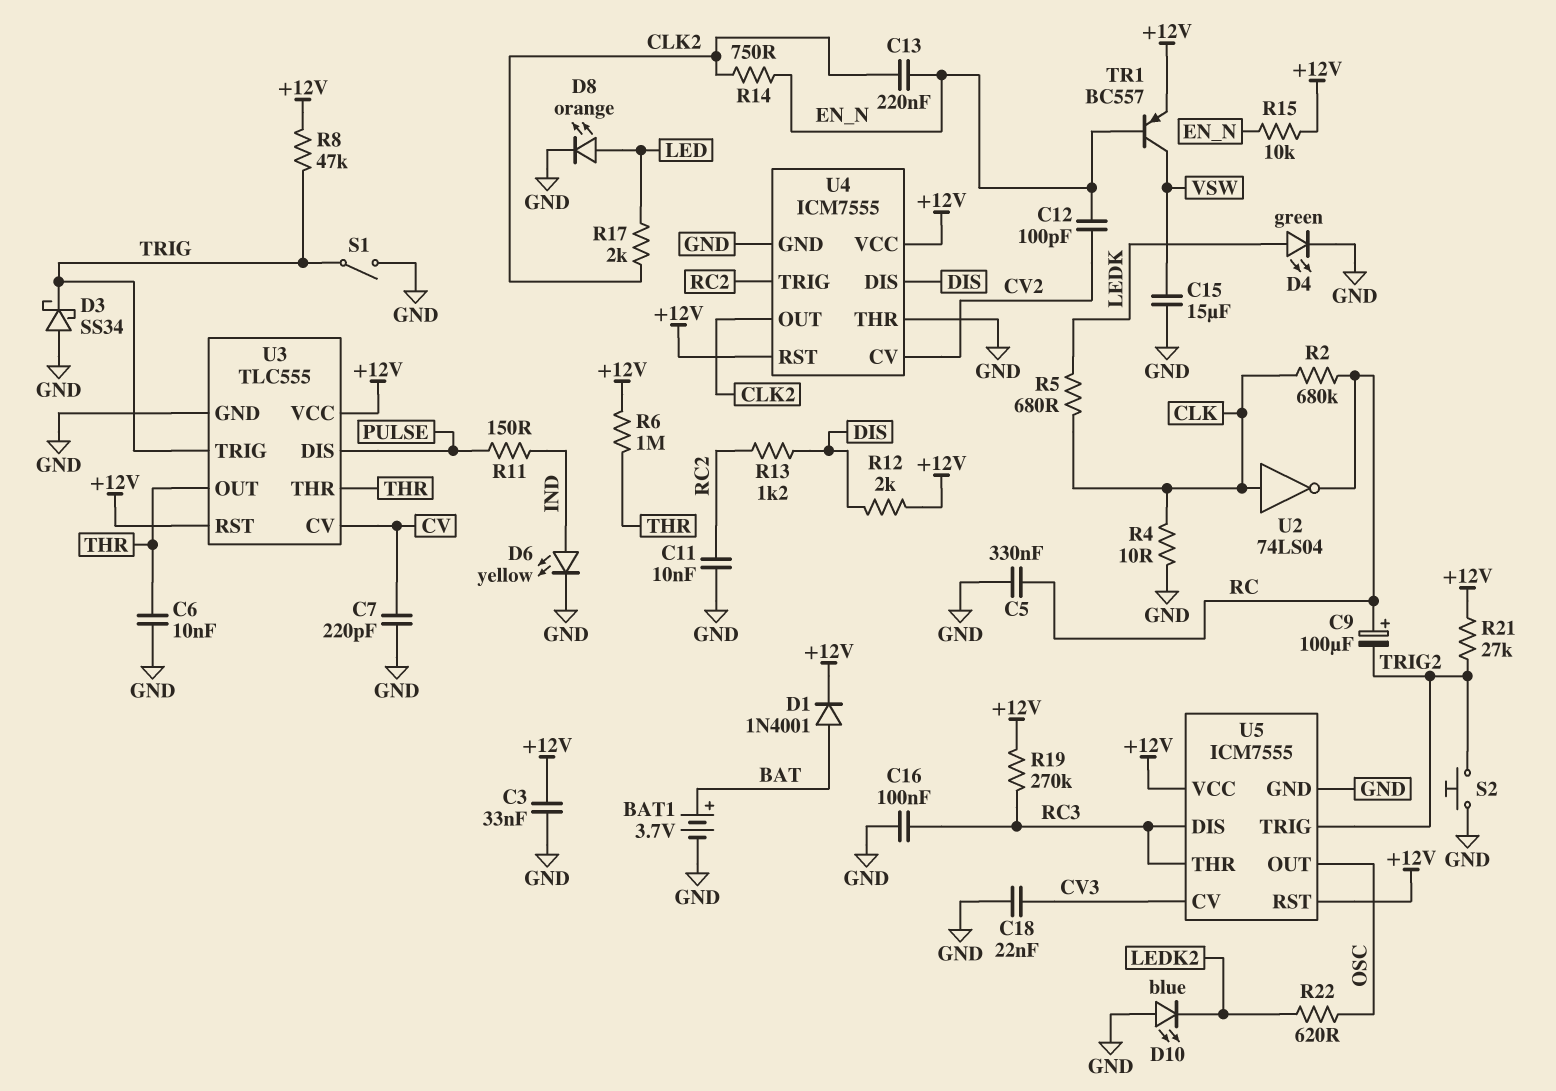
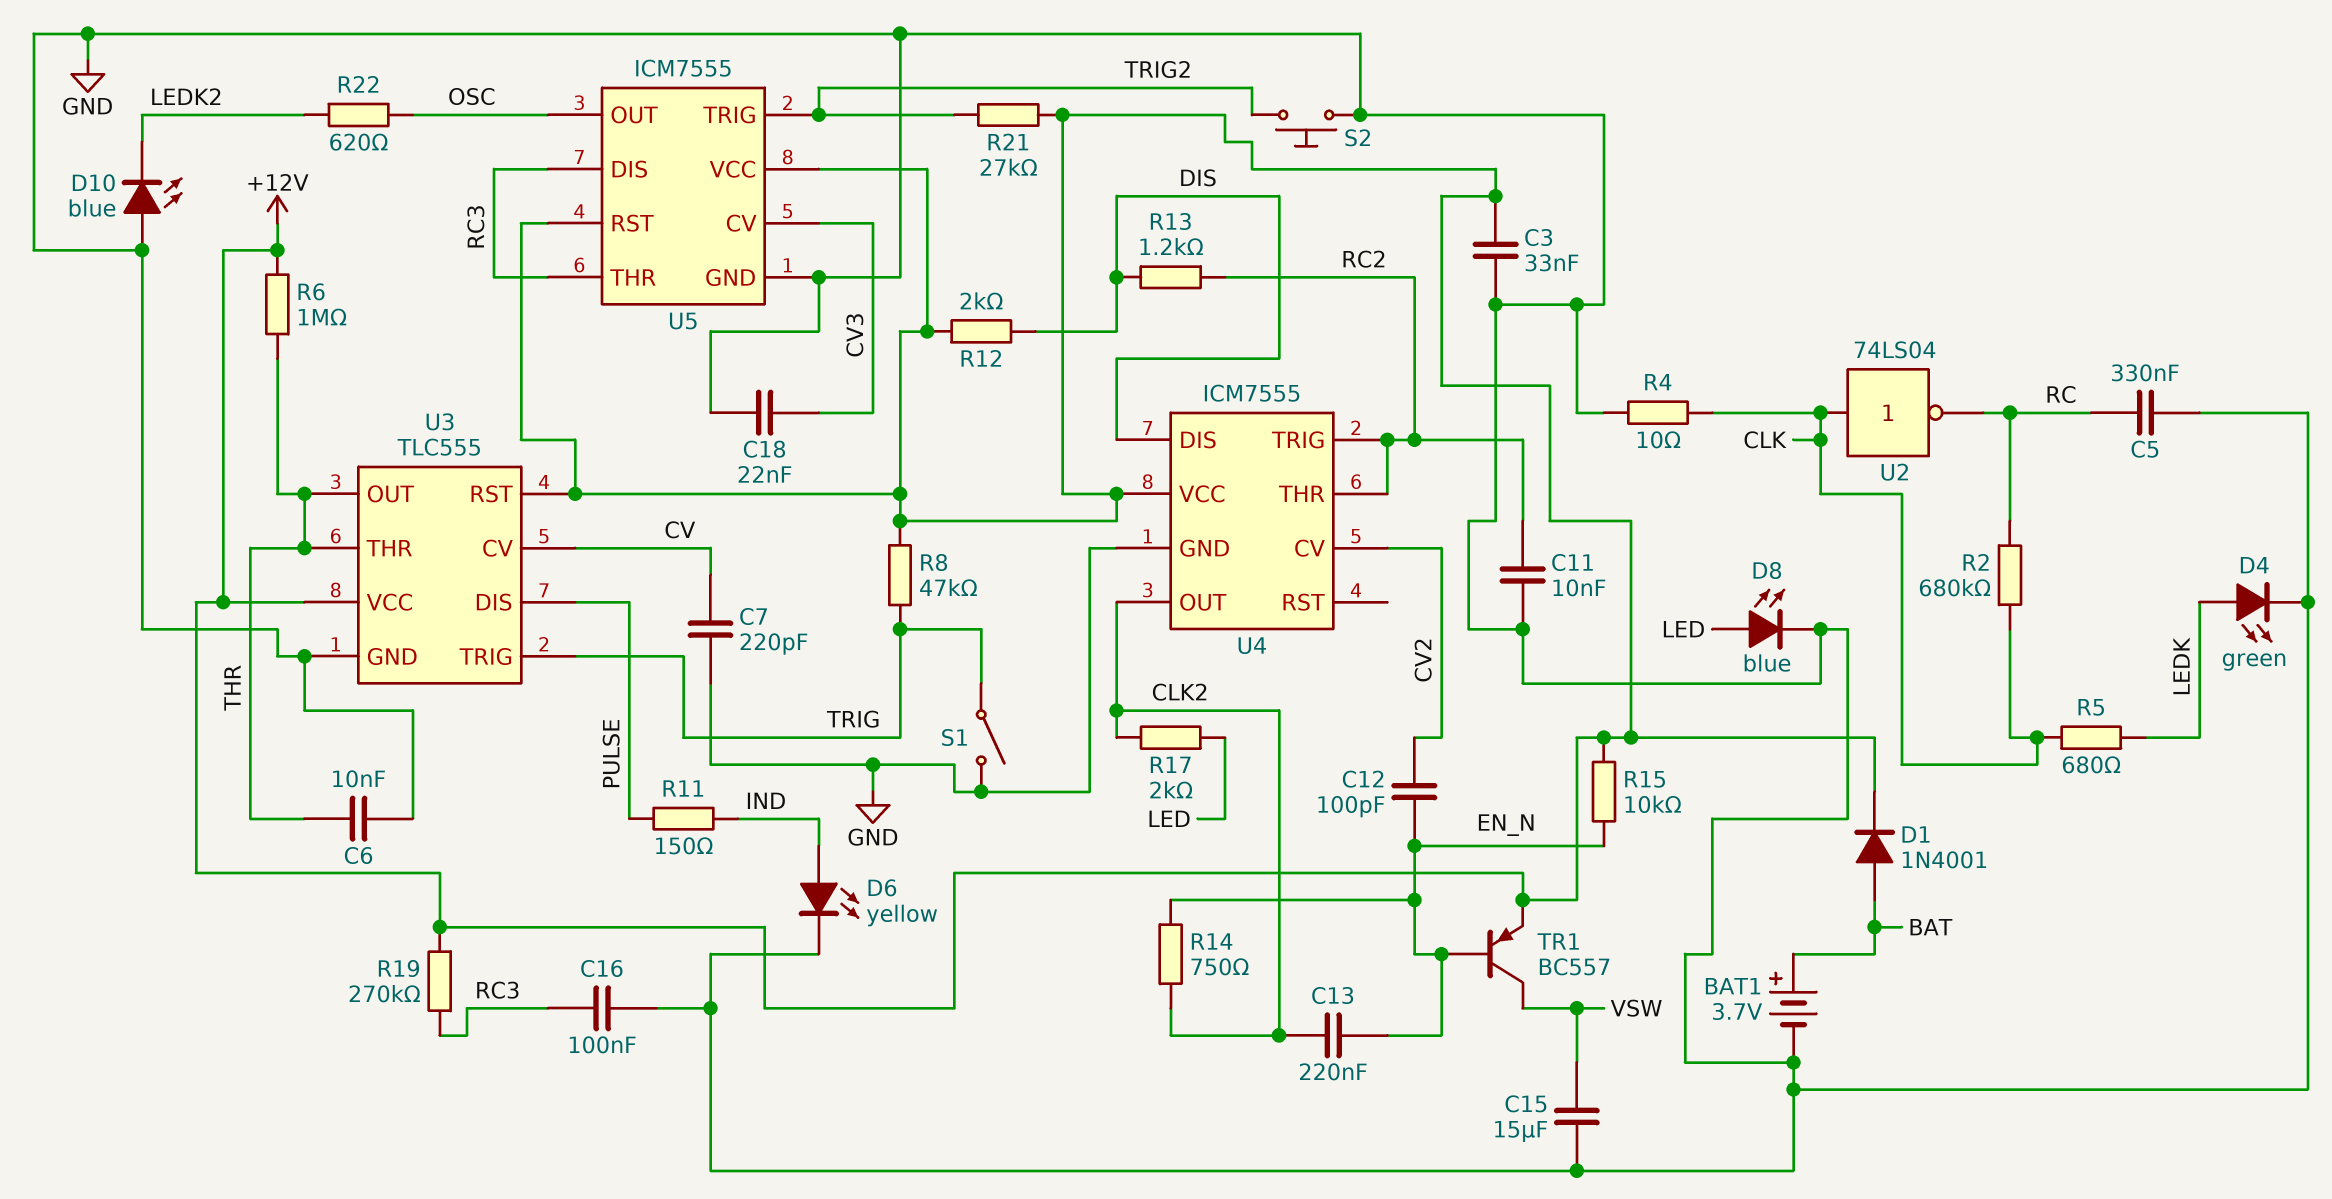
C9: 100uF (plus RC, minus TRIG2) -> none
D3: schottky SS34 (A GND, K TRIG) -> none
D8: LED orange (A LED, K GND) -> LED blue (A LED, K GND)
U4 pin RST: +12V -> none
U4 pin THR: GND -> RC2

